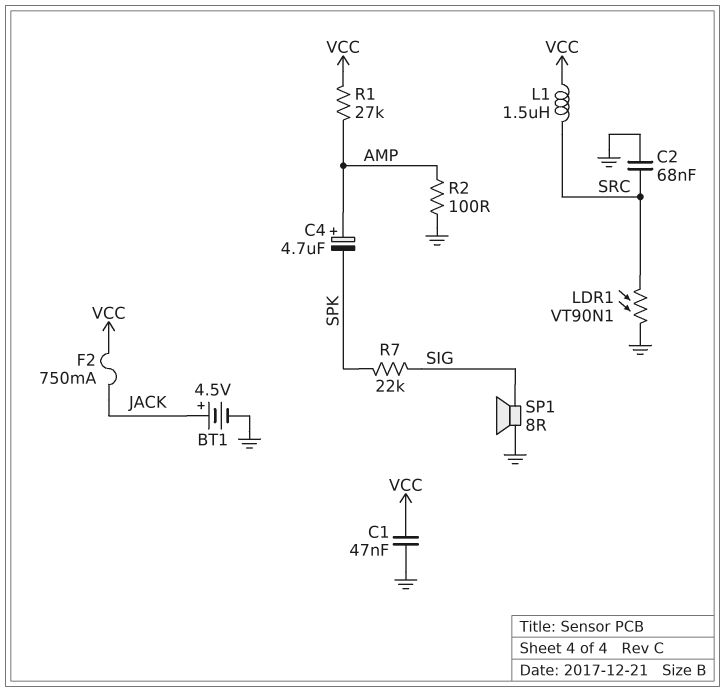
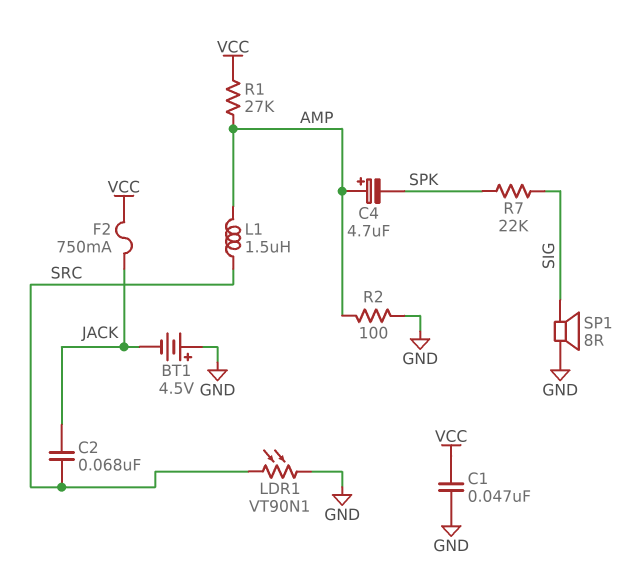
BT1: 4.5V (plus JACK, minus GND) -> 4.5V (plus GND, minus JACK)
C2: 68nF (GND, SRC) -> 68nF (JACK, SRC)
L1: 1.5uH (SRC, VCC) -> 1.5uH (AMP, SRC)

